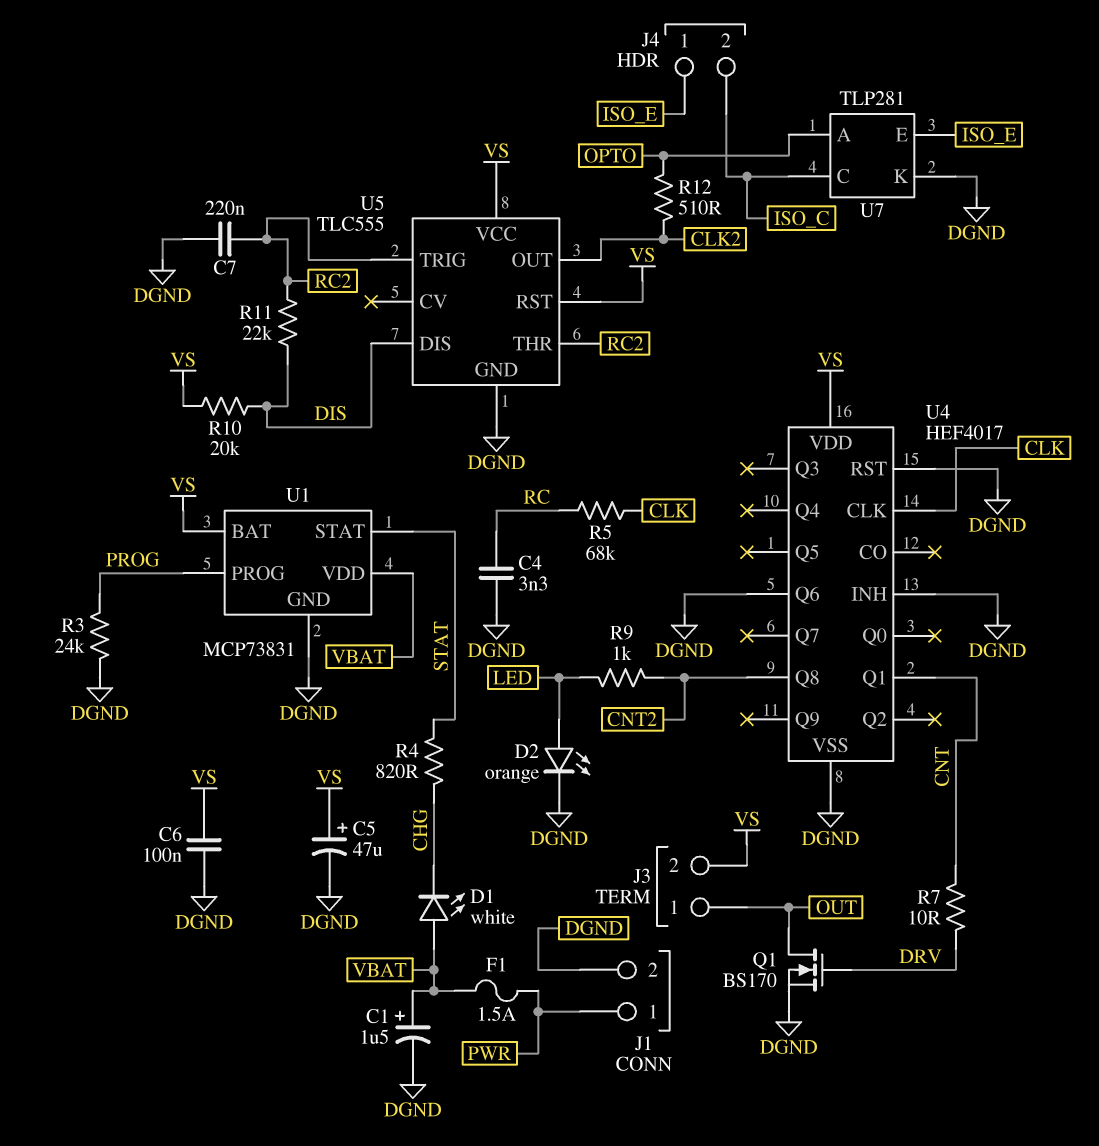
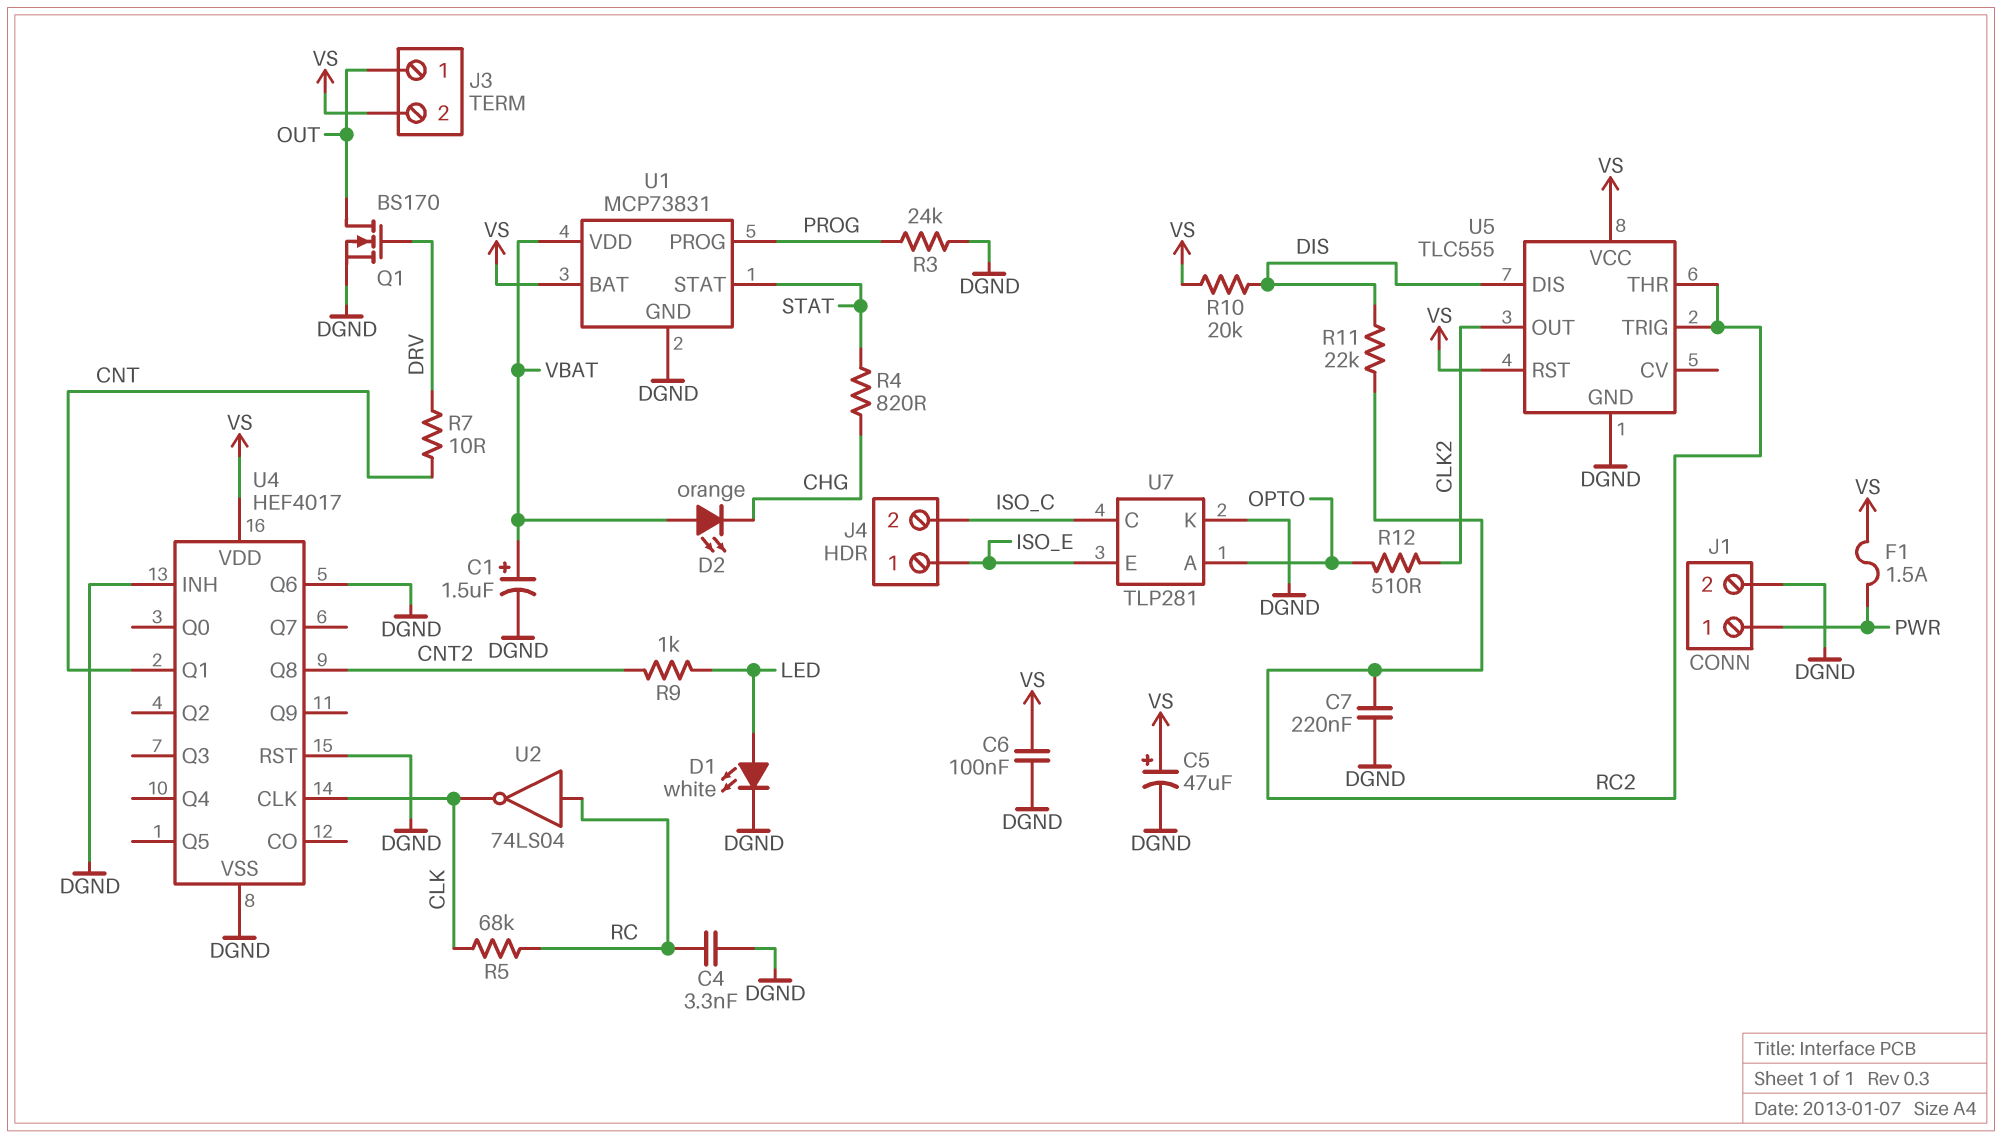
D1: LED white (A VBAT, K CHG) -> LED white (A LED, K DGND)
D2: LED orange (A LED, K DGND) -> LED orange (A VBAT, K CHG)
F1: 1.5A (PWR, VBAT) -> 1.5A (PWR, VS)
U2: none -> NOT 74LS04 (in RC, out CLK)

